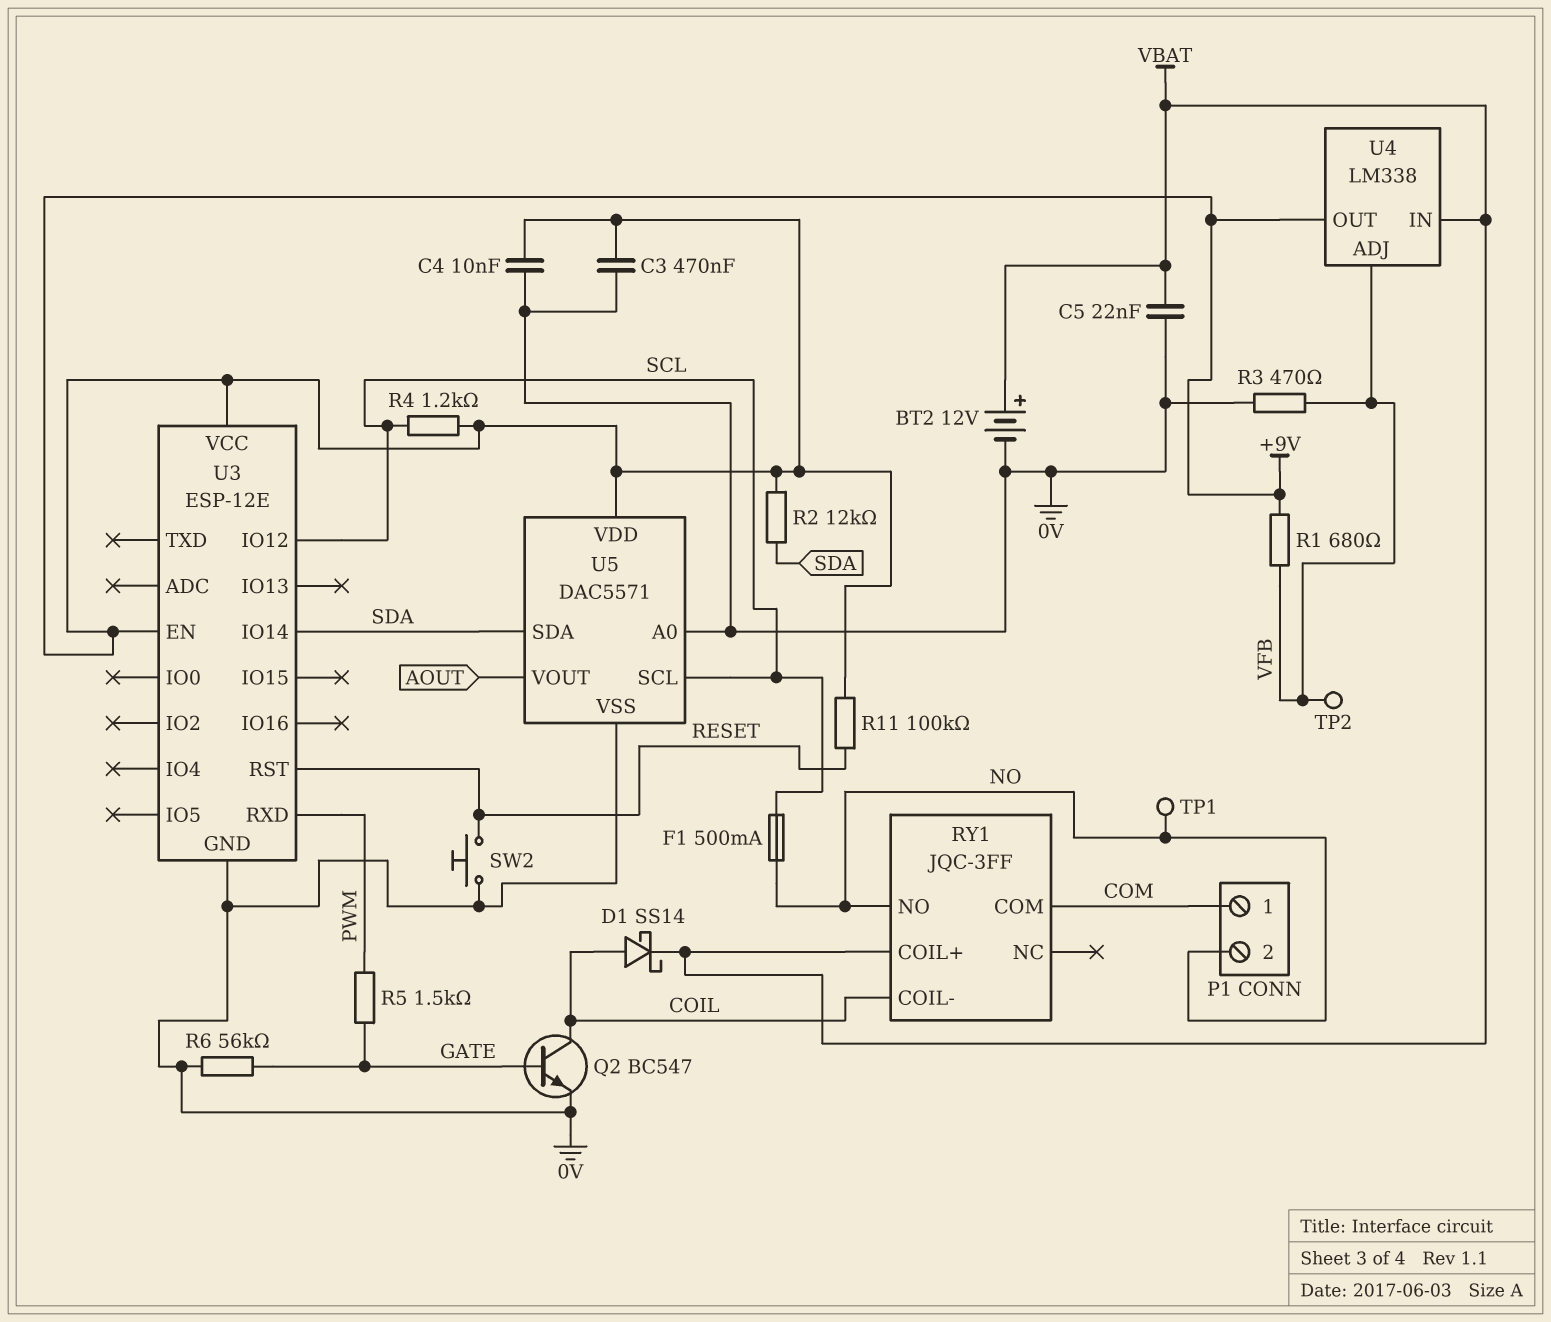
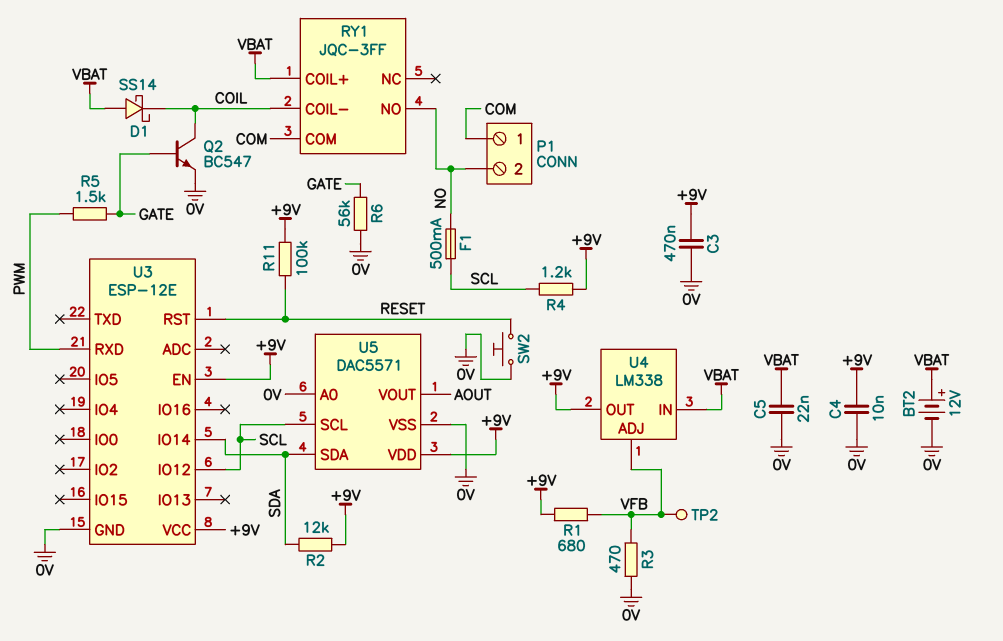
D1: schottky SS14 (A COIL, K VBAT) -> schottky SS14 (A VBAT, K COIL)
TP1: test point (NO) -> none

